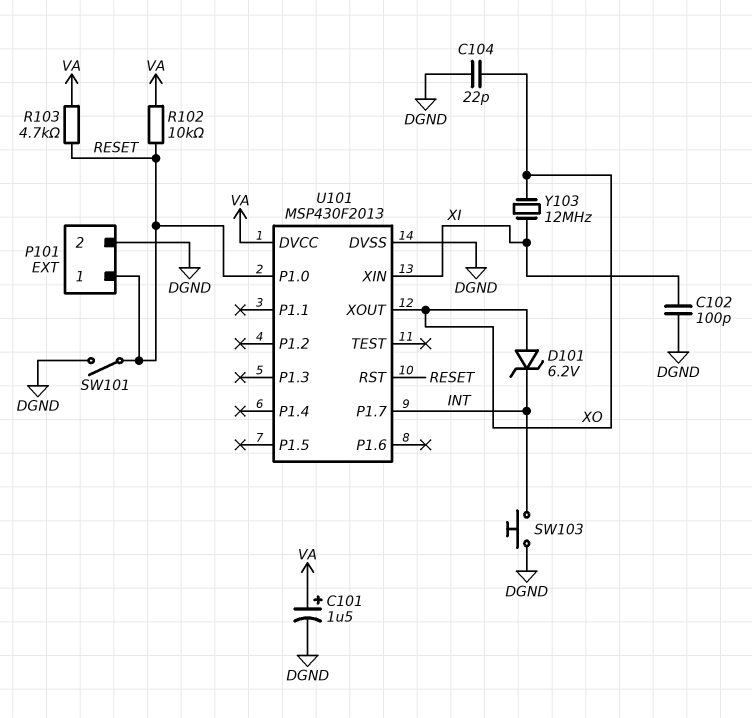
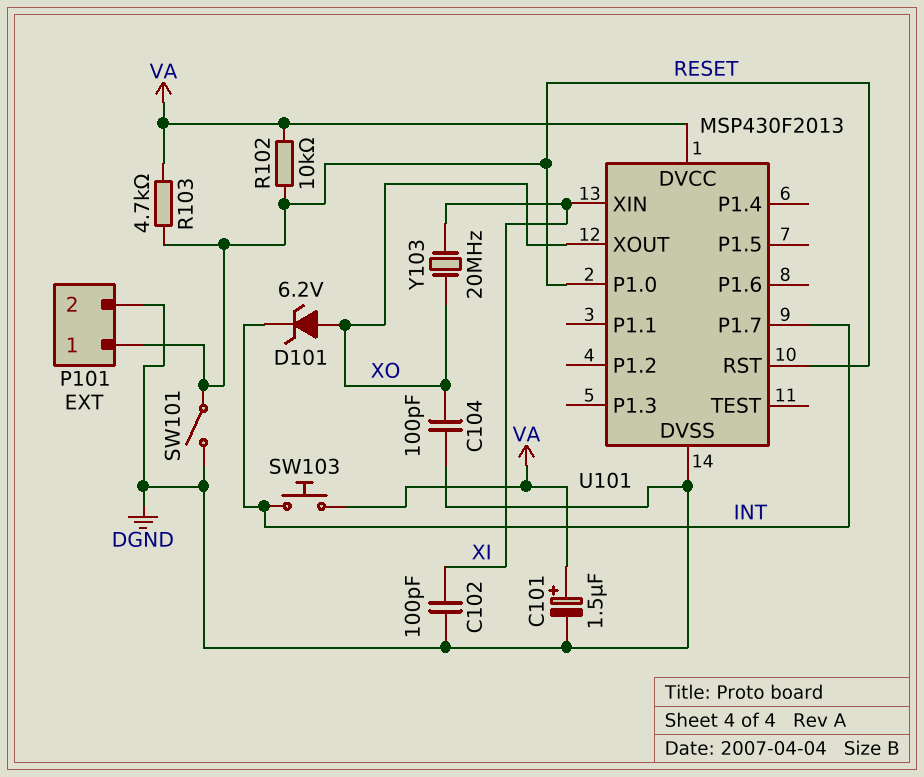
C104: 22pF (DGND, XO) -> 100pF (DGND, XO)
SW103: button (DGND, INT) -> button (INT, VA)
Y103: 12MHz (XI, XO) -> 20MHz (XI, XO)

